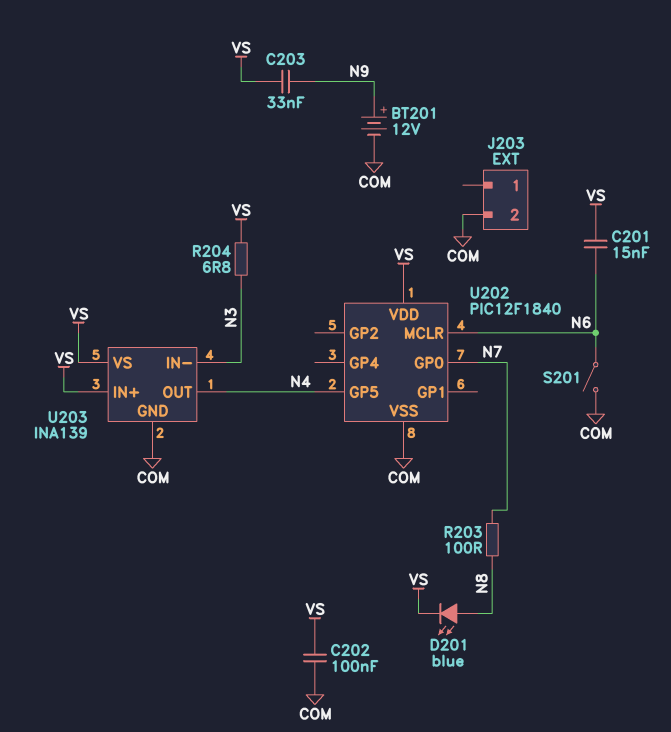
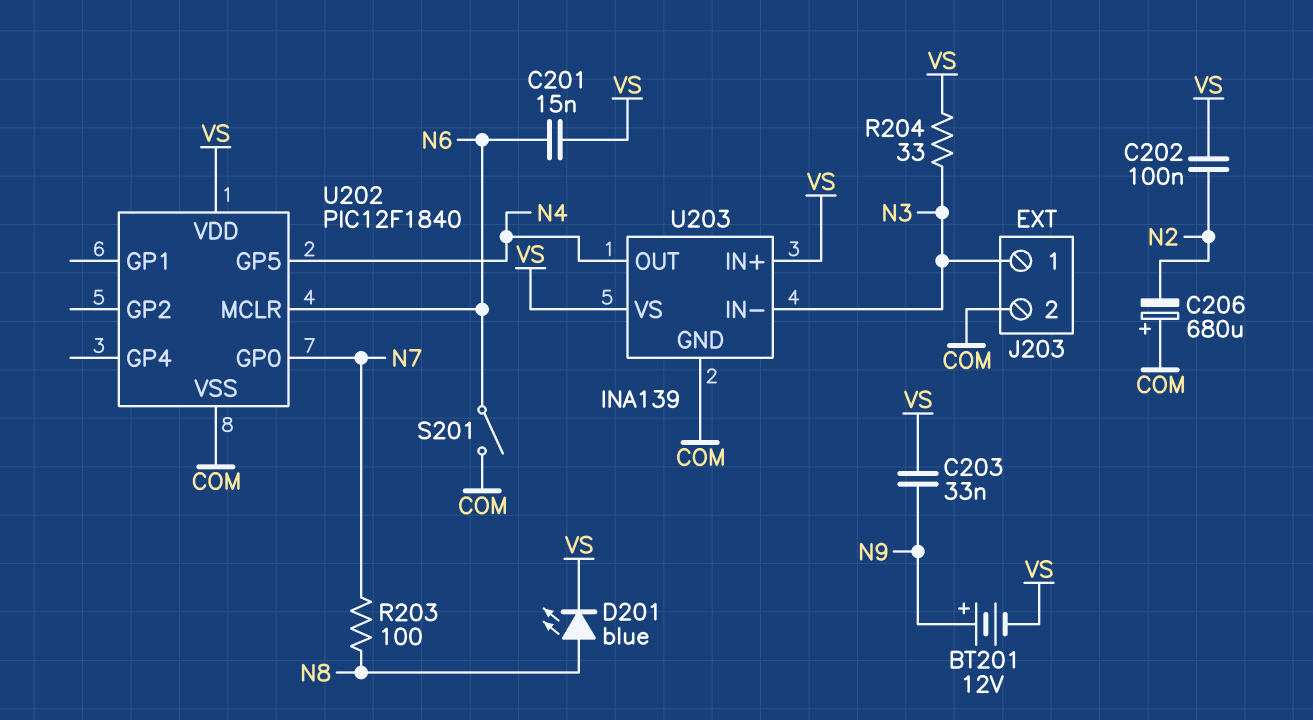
BT201: 12V (plus N9, minus COM) -> 12V (plus N9, minus VS)
C202: 100nF (COM, VS) -> 100nF (N2, VS)
C206: none -> 680uF (plus COM, minus N2)
J203 pin 1: none -> N3
R204: 6.8 (N3, VS) -> 33 (N3, VS)

